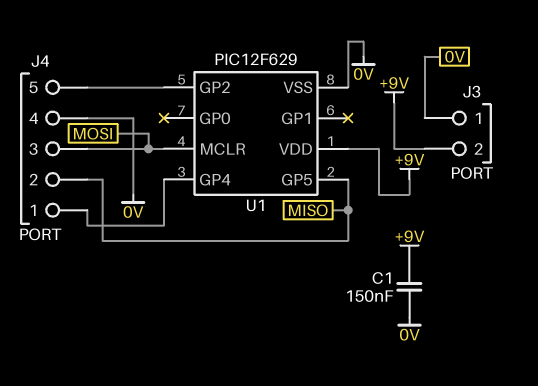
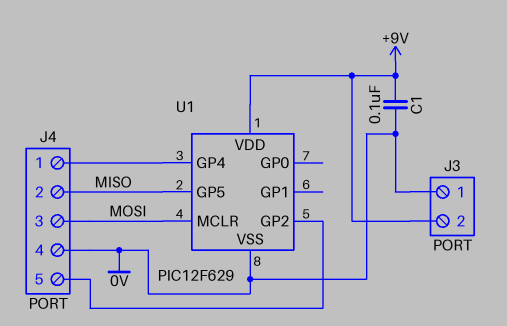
C1: 150nF (+9V, 0V) -> 100nF (+9V, 0V)

